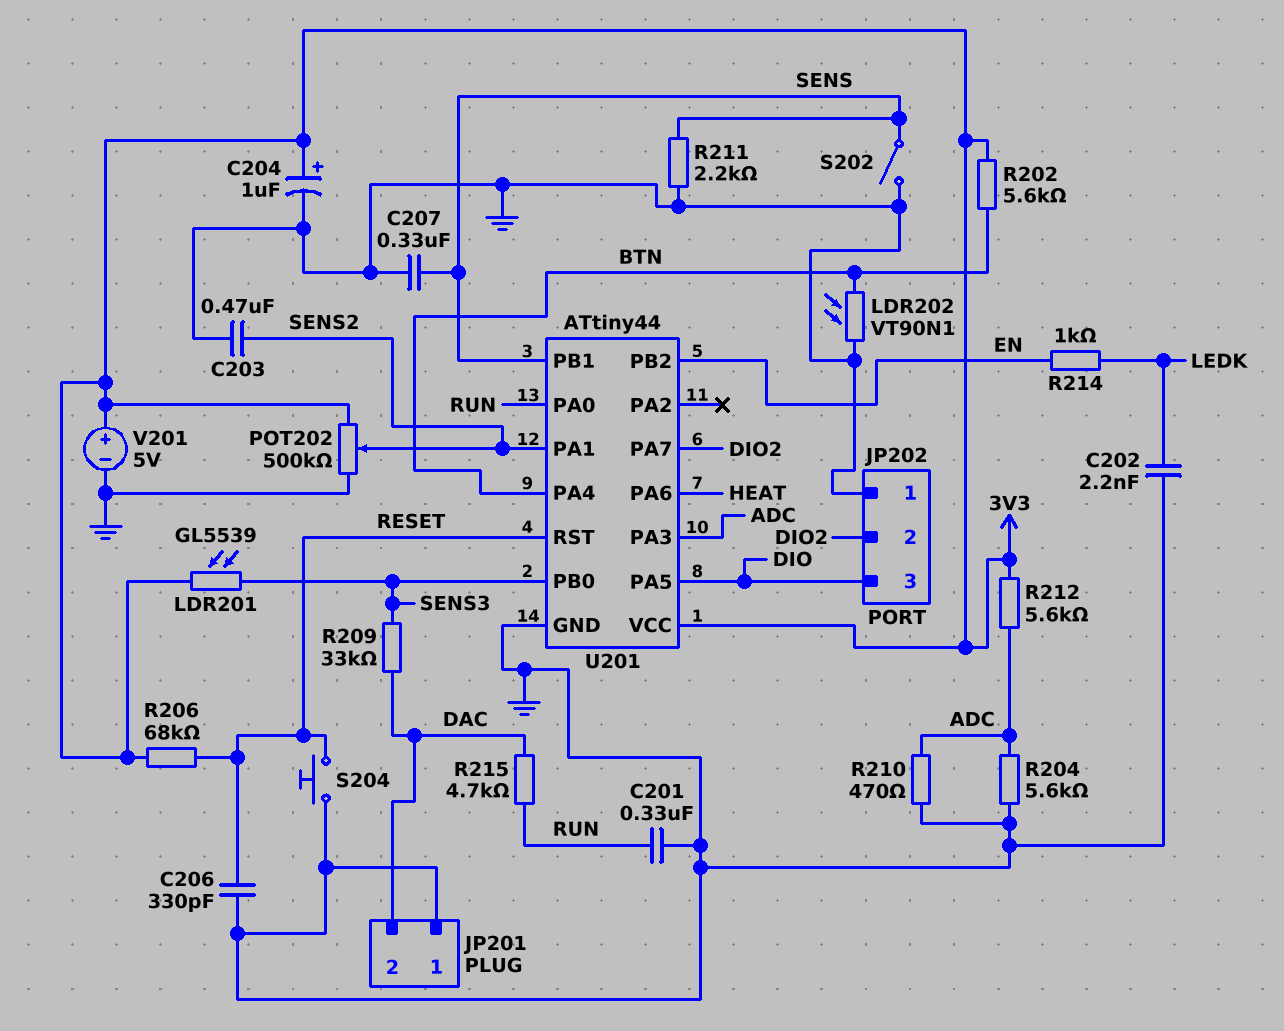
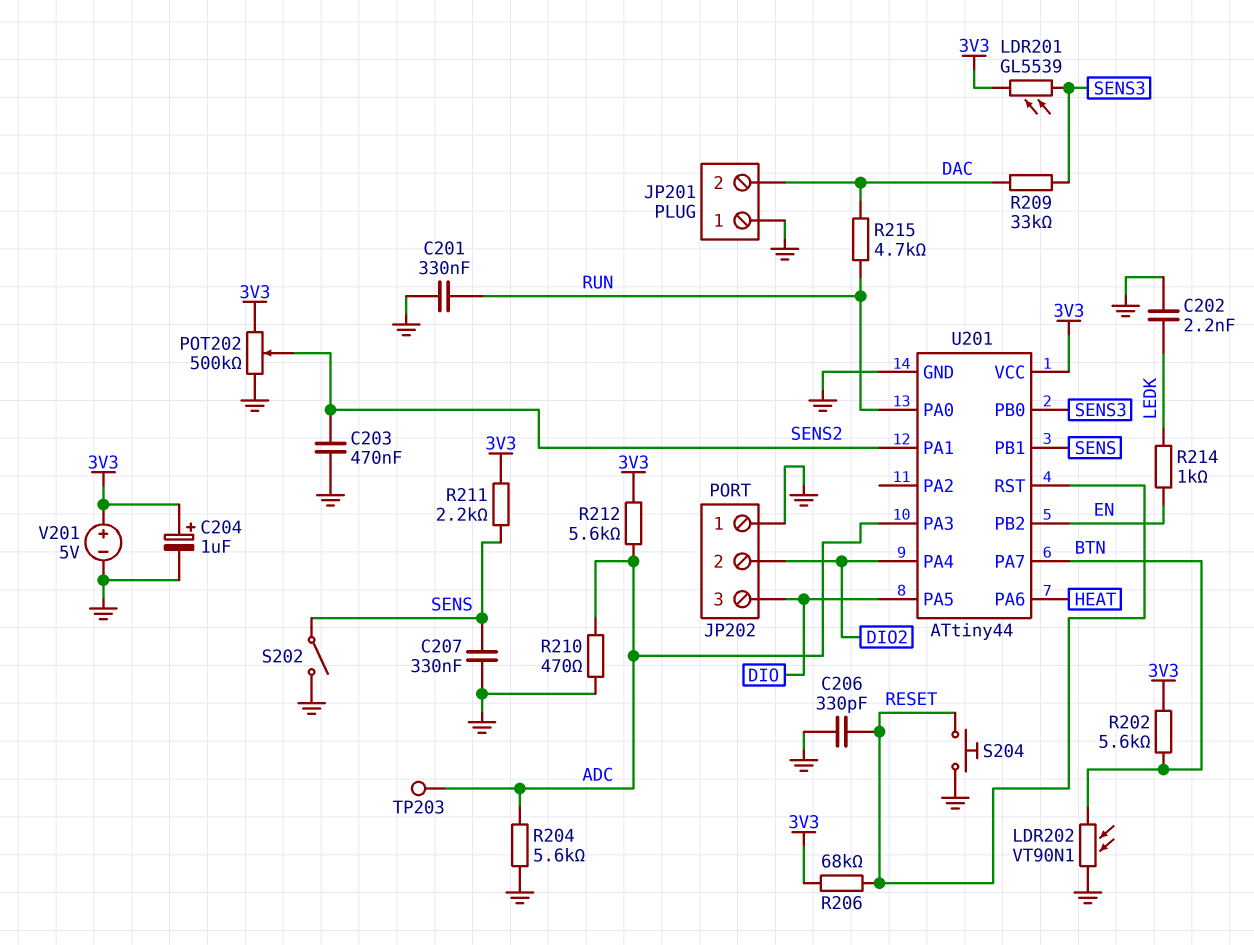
R211: 2.2k (GND, SENS) -> 2.2k (3V3, SENS)
TP203: none -> test point (ADC)
U201 pin PA4: BTN -> DIO2
U201 pin PA7: DIO2 -> BTN

